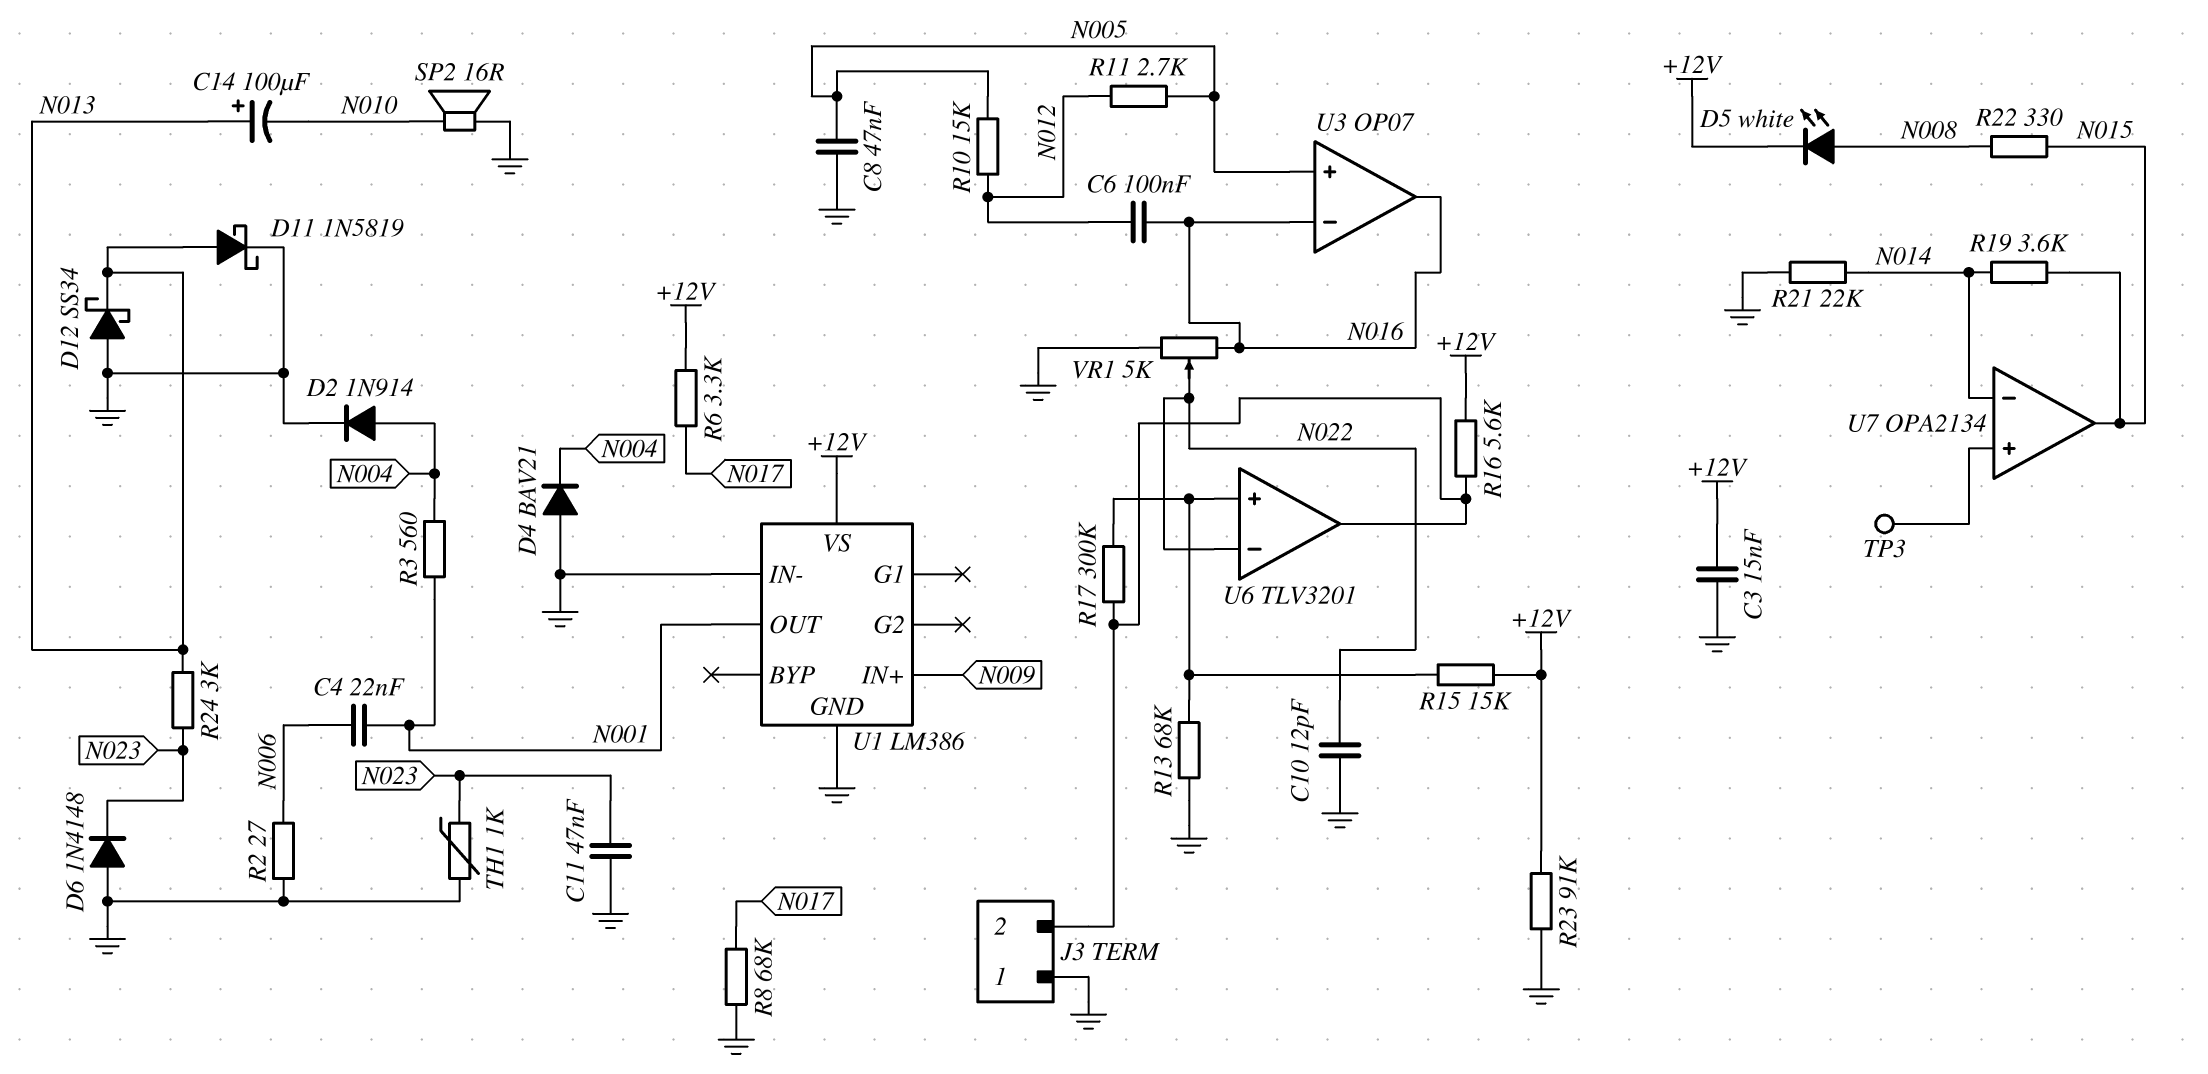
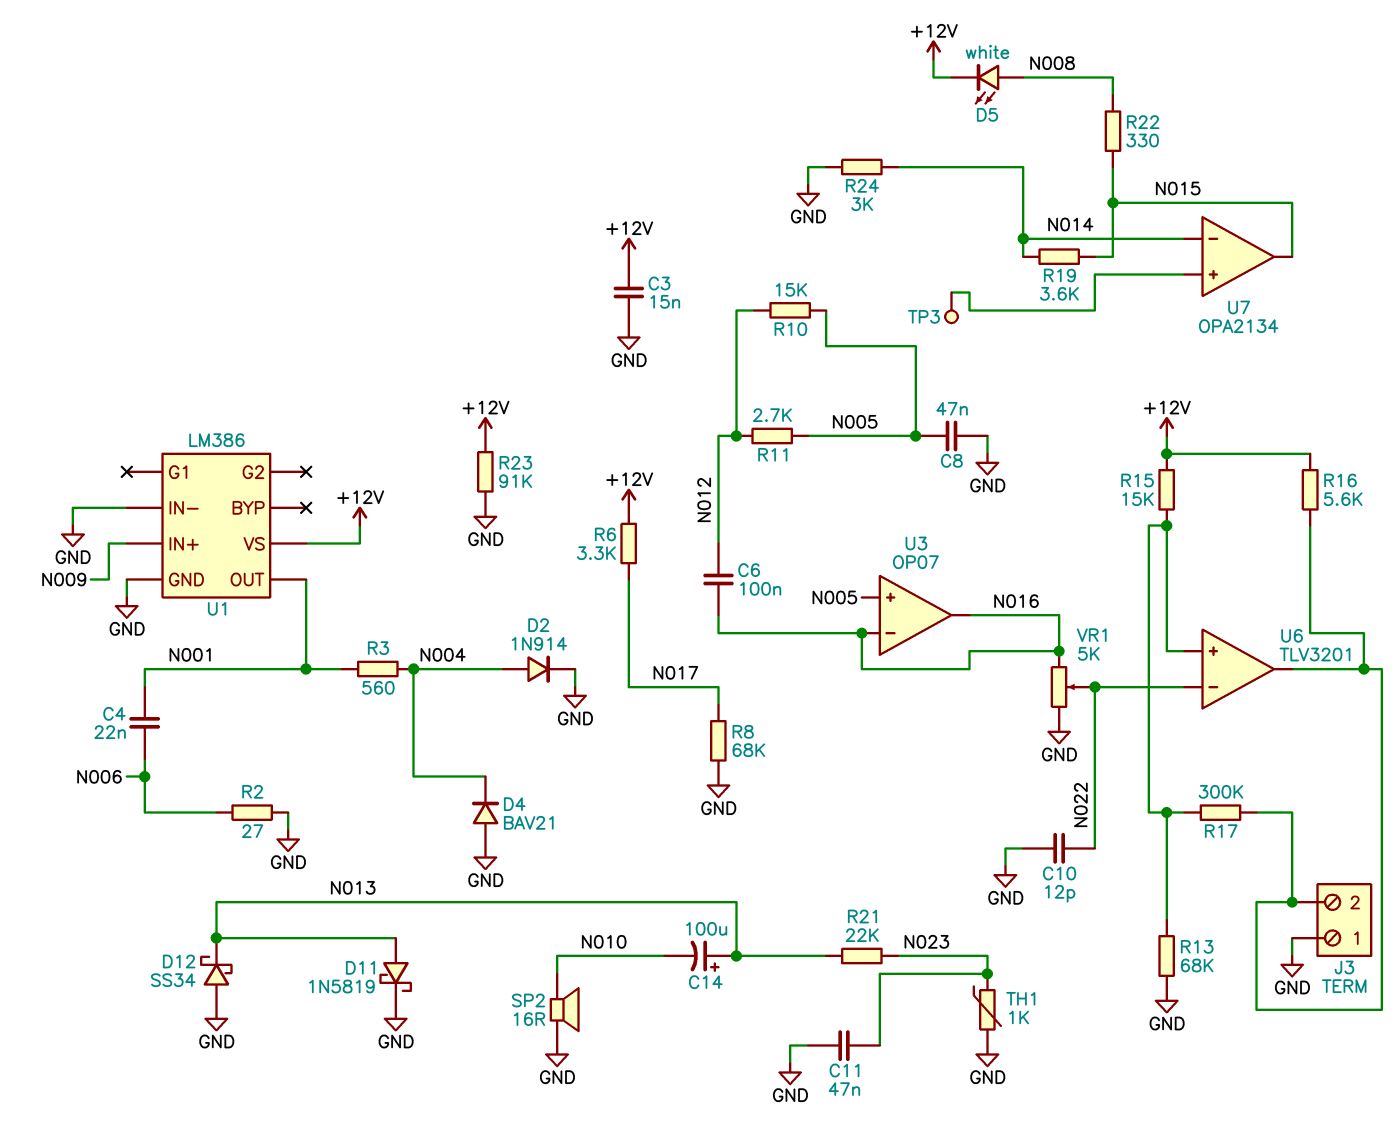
D6: diode 1N4148 (A GND, K N023) -> none
R21: 22k (GND, N014) -> 22k (N013, N023)
R24: 3k (N013, N023) -> 3k (GND, N014)

